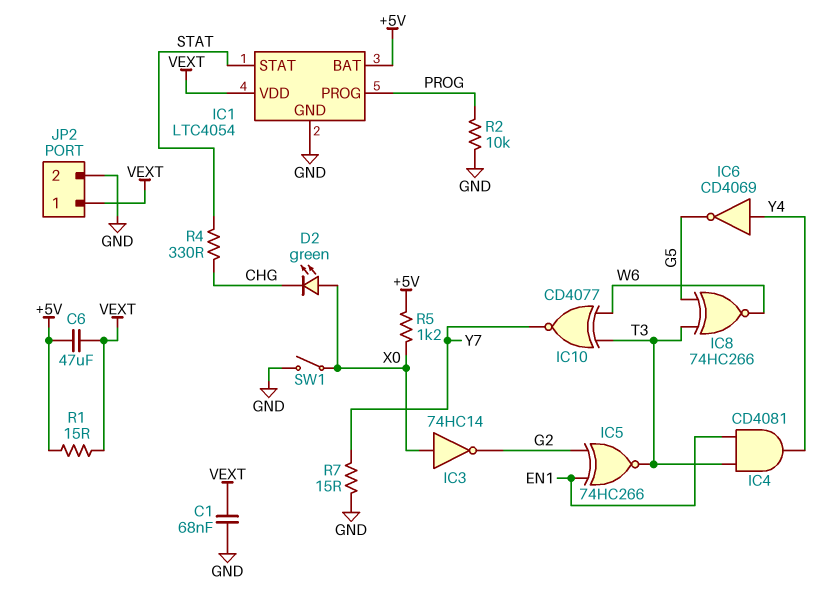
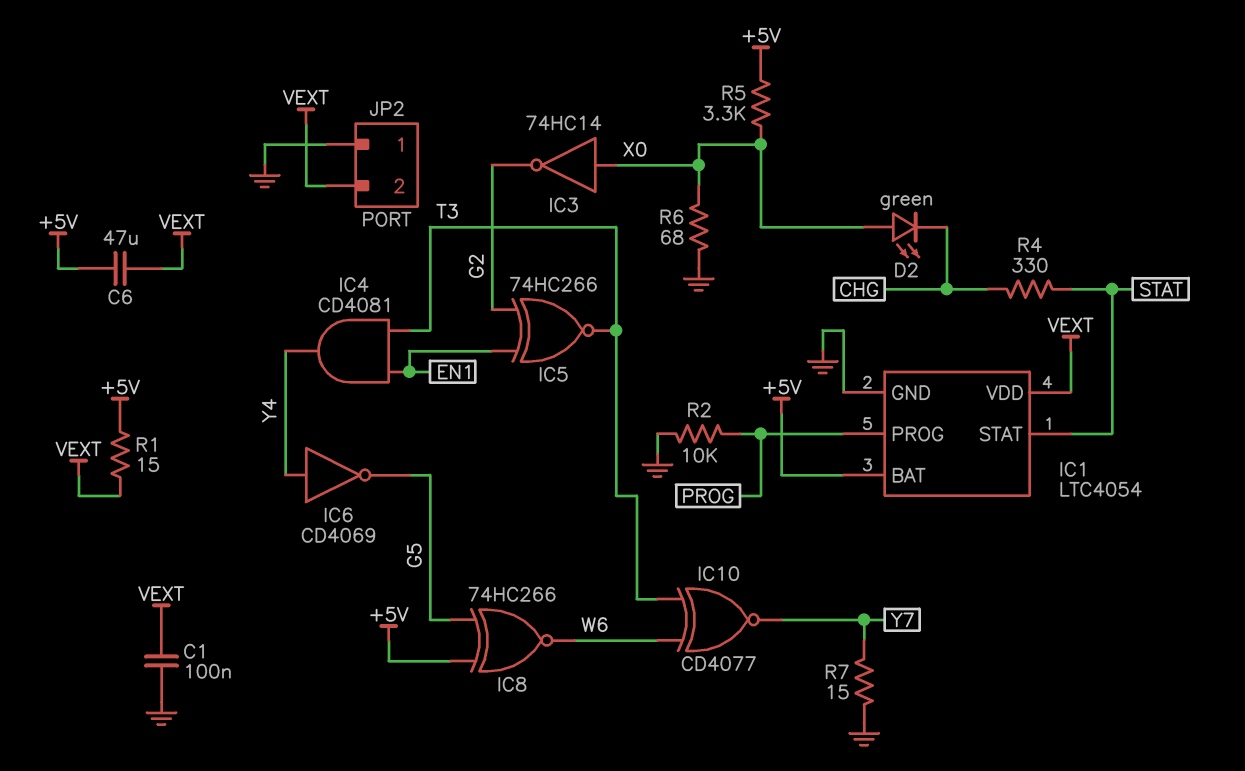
C1: 68nF (GND, VEXT) -> 100nF (GND, VEXT)
IC8: XNOR 74HC266 (in G5, in T3, out W6) -> XNOR 74HC266 (in +5V, in G5, out W6)
JP2 pin 1: VEXT -> GND
JP2 pin 2: GND -> VEXT
R5: 1.2k (+5V, X0) -> 3.3k (+5V, X0)
R6: none -> 68 (GND, X0)
SW1: switch (GND, X0) -> none

